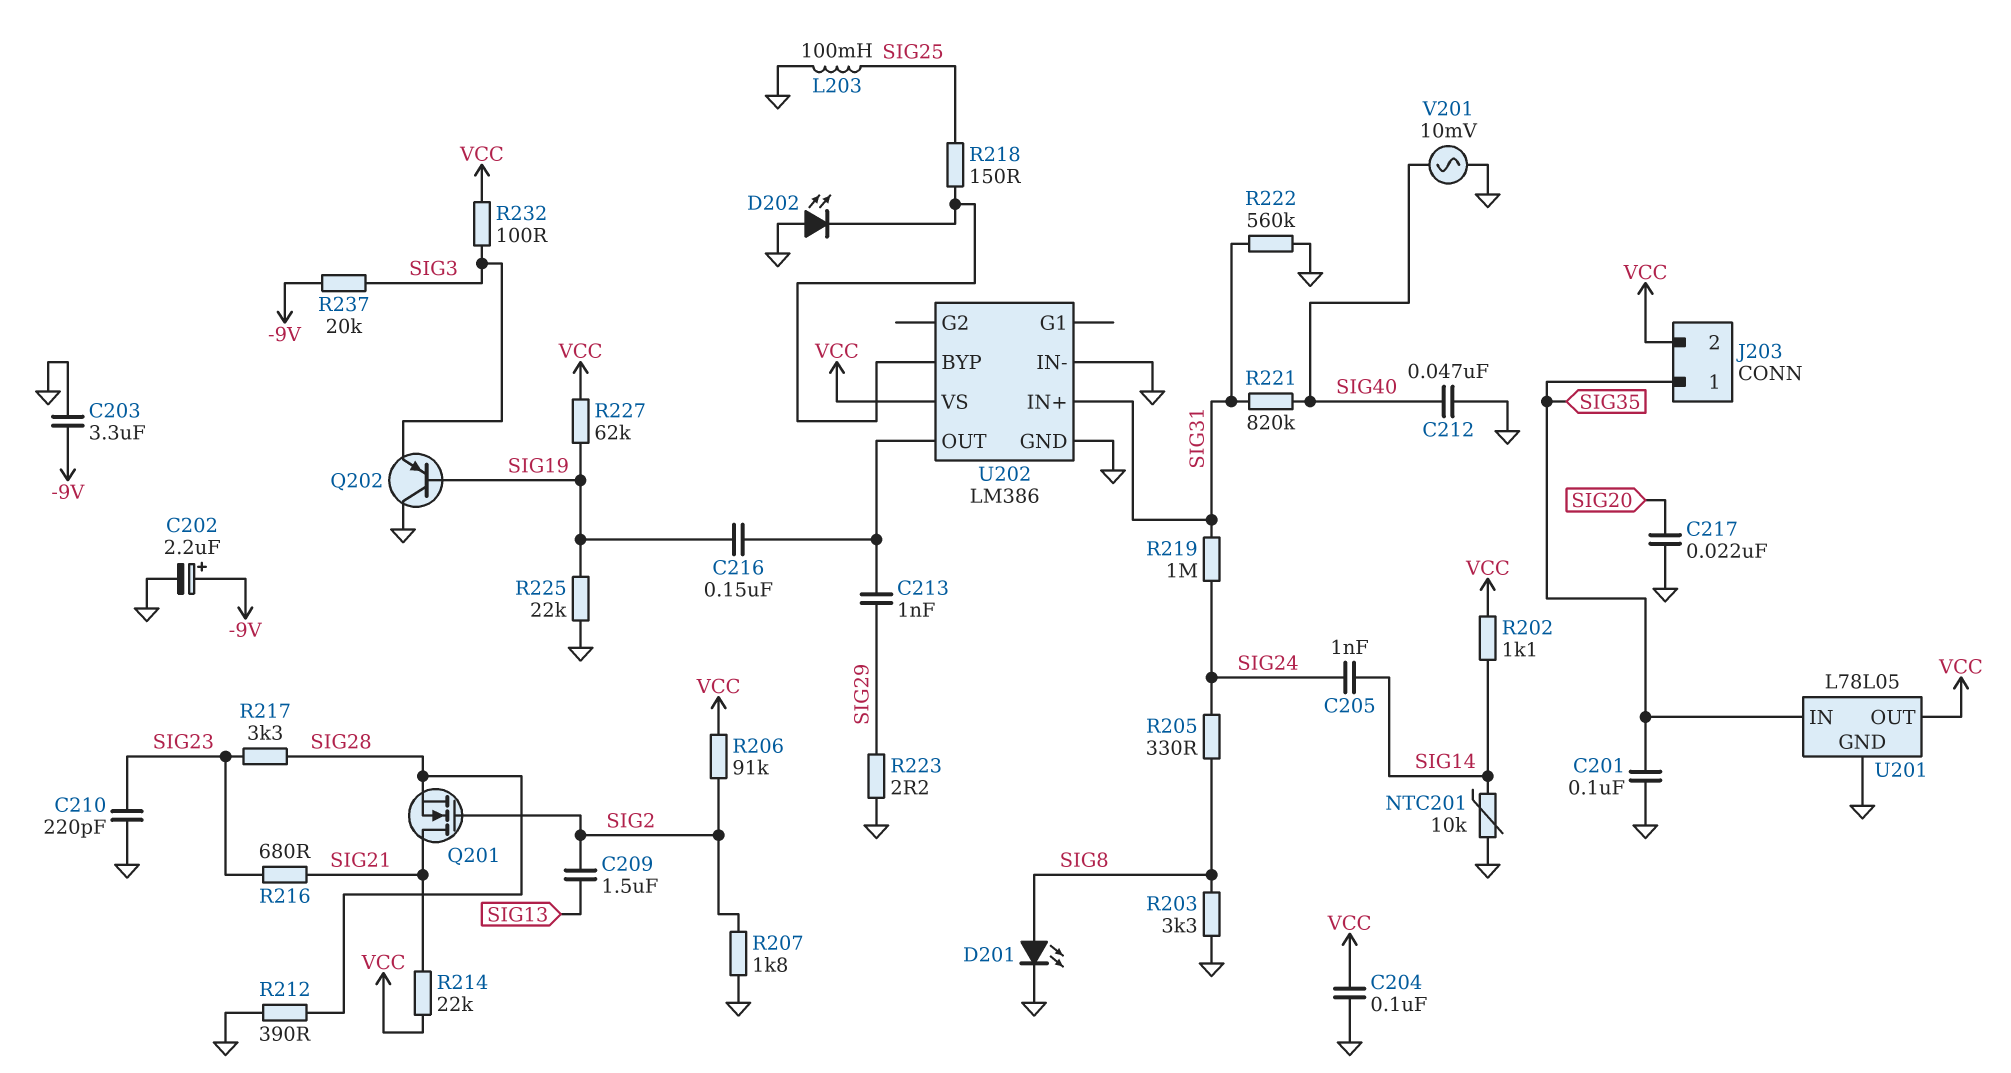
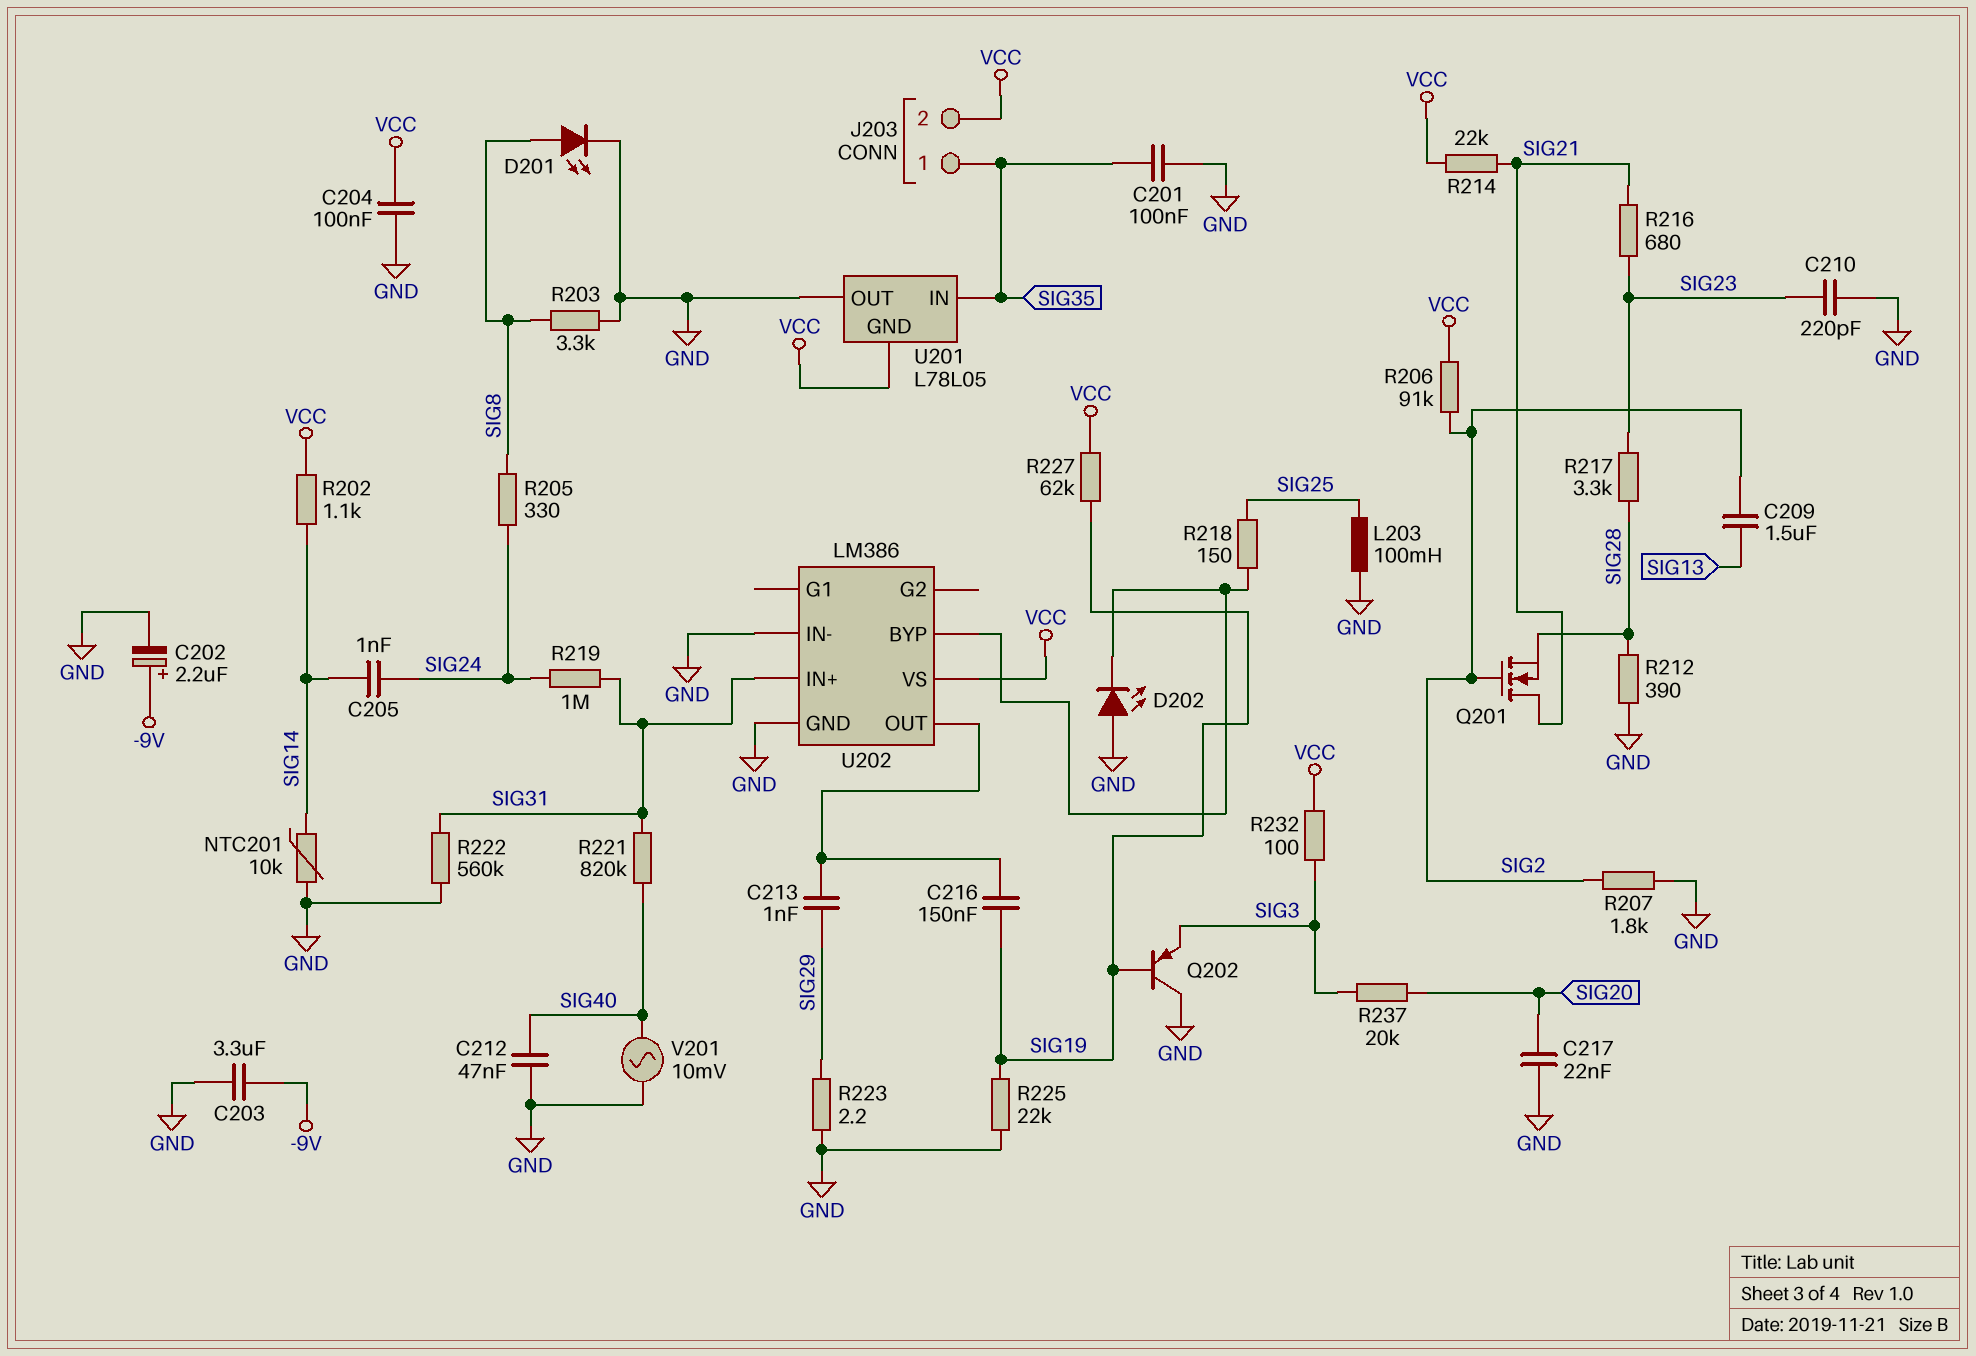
R237: 20k (-9V, SIG3) -> 20k (SIG3, SIG20)
U201 pin GND: GND -> VCC
U201 pin OUT: VCC -> GND

